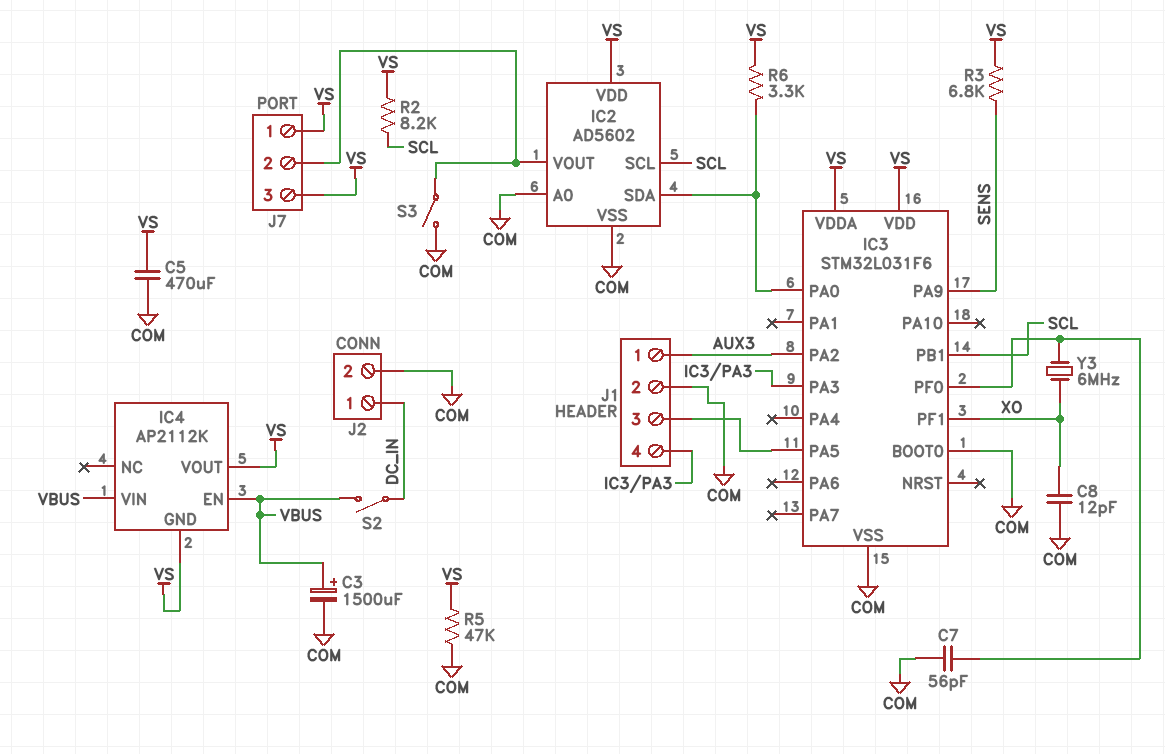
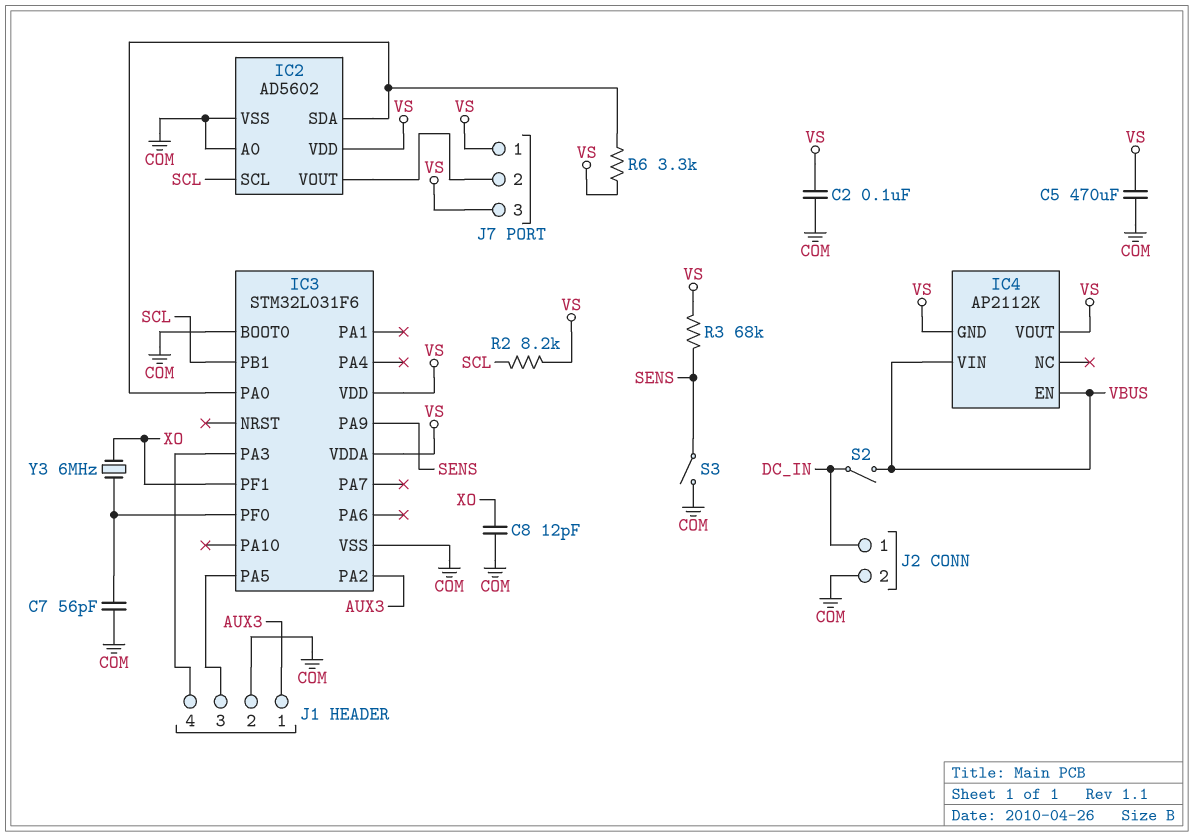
C2: none -> 100nF (COM, VS)
C3: 1500uF (plus VBUS, minus COM) -> none
R3: 6.8k (SENS, VS) -> 68k (SENS, VS)
R5: 47k (COM, VS) -> none
S3: switch (COM, IC2/VOUT) -> switch (COM, SENS)

